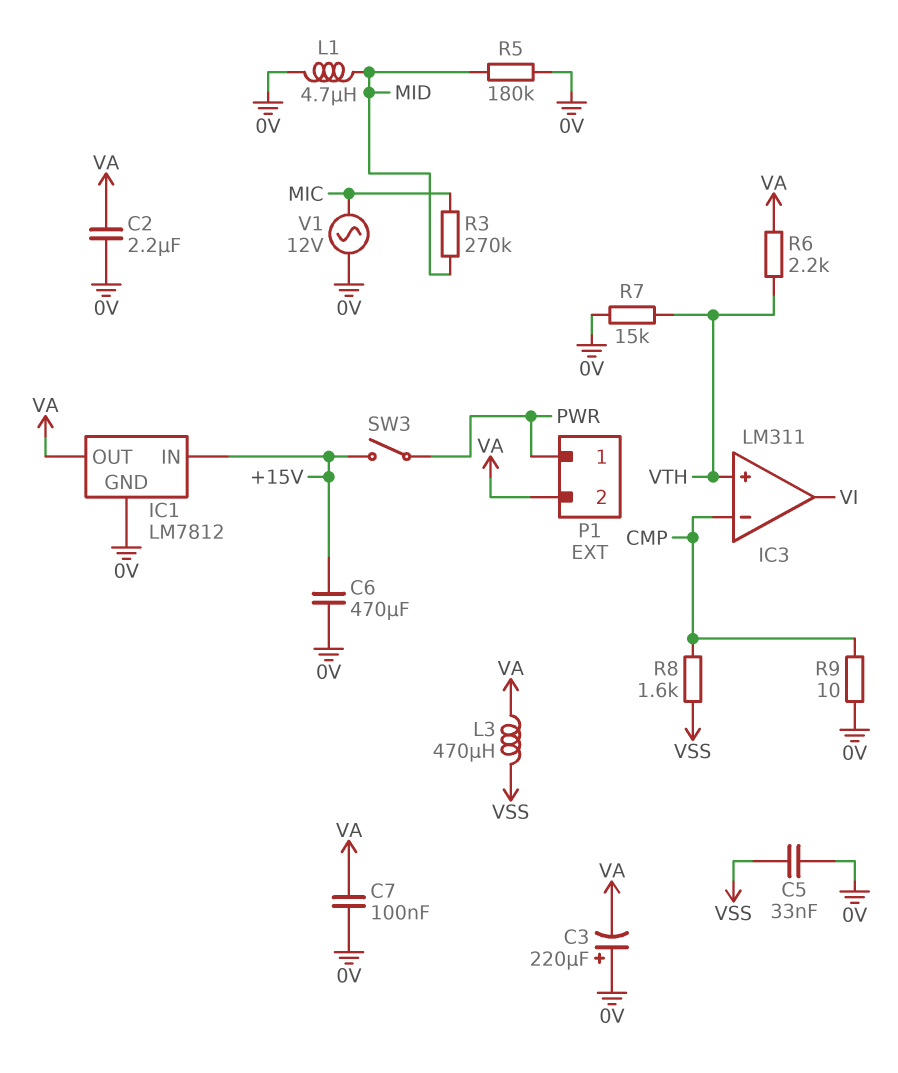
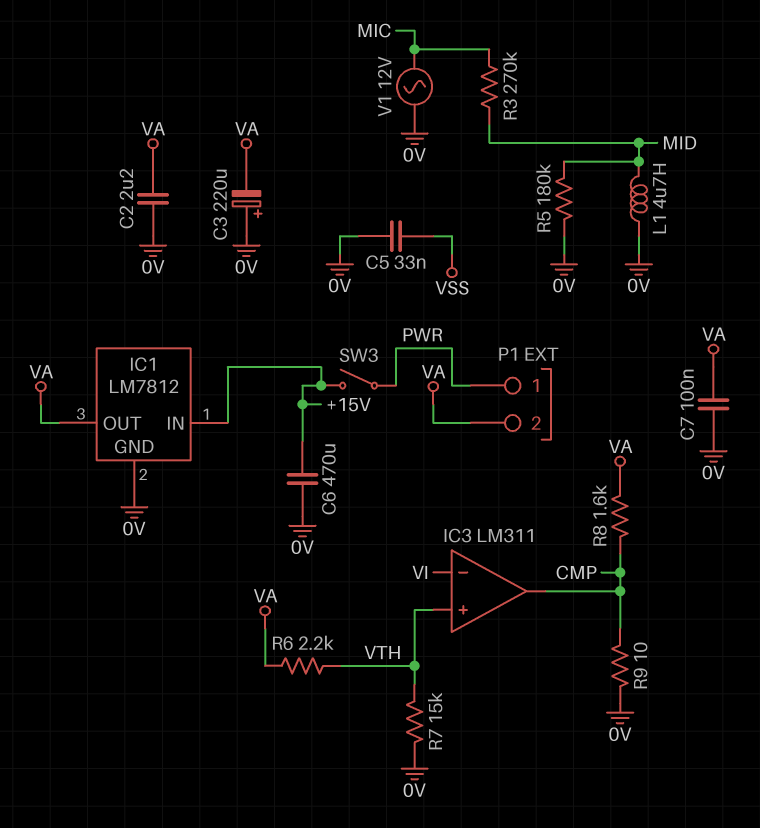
IC3 pin in-: CMP -> VI
IC3 pin out: VI -> CMP
L3: 470uH (VA, VSS) -> none
R8: 1.6k (CMP, VSS) -> 1.6k (CMP, VA)

